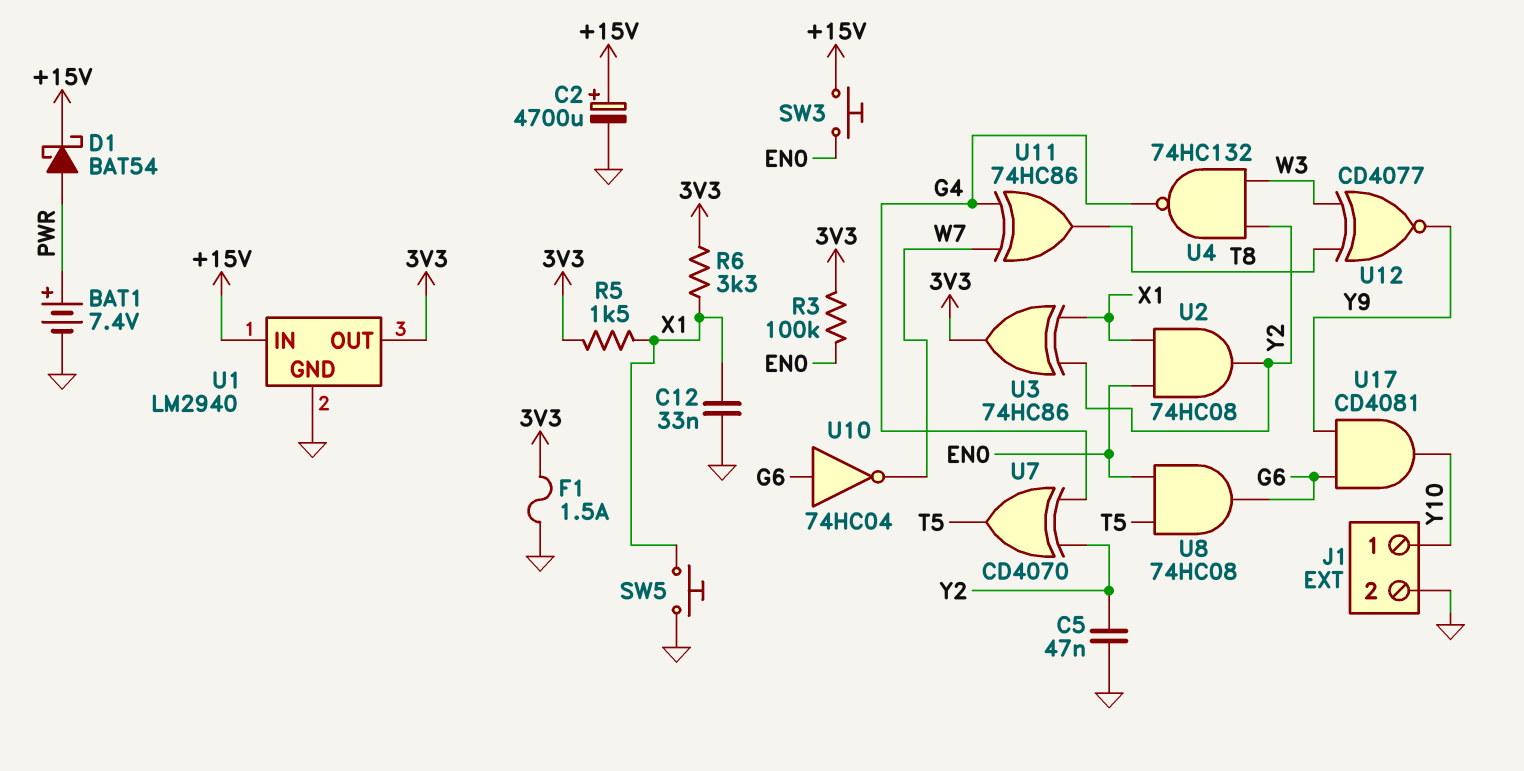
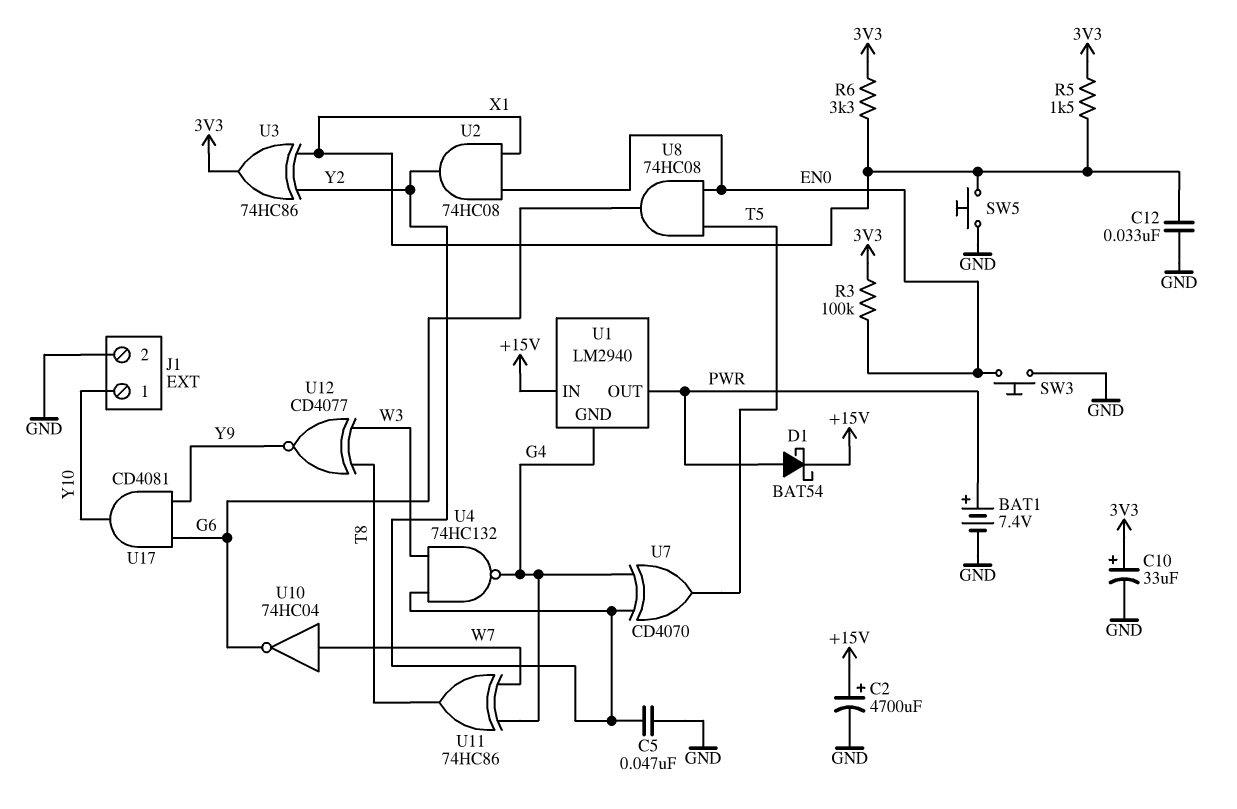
C10: none -> 33uF (plus 3V3, minus GND)
F1: 1.5A (3V3, GND) -> none
SW3: button (+15V, EN0) -> button (EN0, GND)
U1 pin GND: GND -> G4
U1 pin OUT: 3V3 -> PWR
U10: NOT 74HC04 (in G6, out W7) -> NOT 74HC04 (in W7, out G6)

